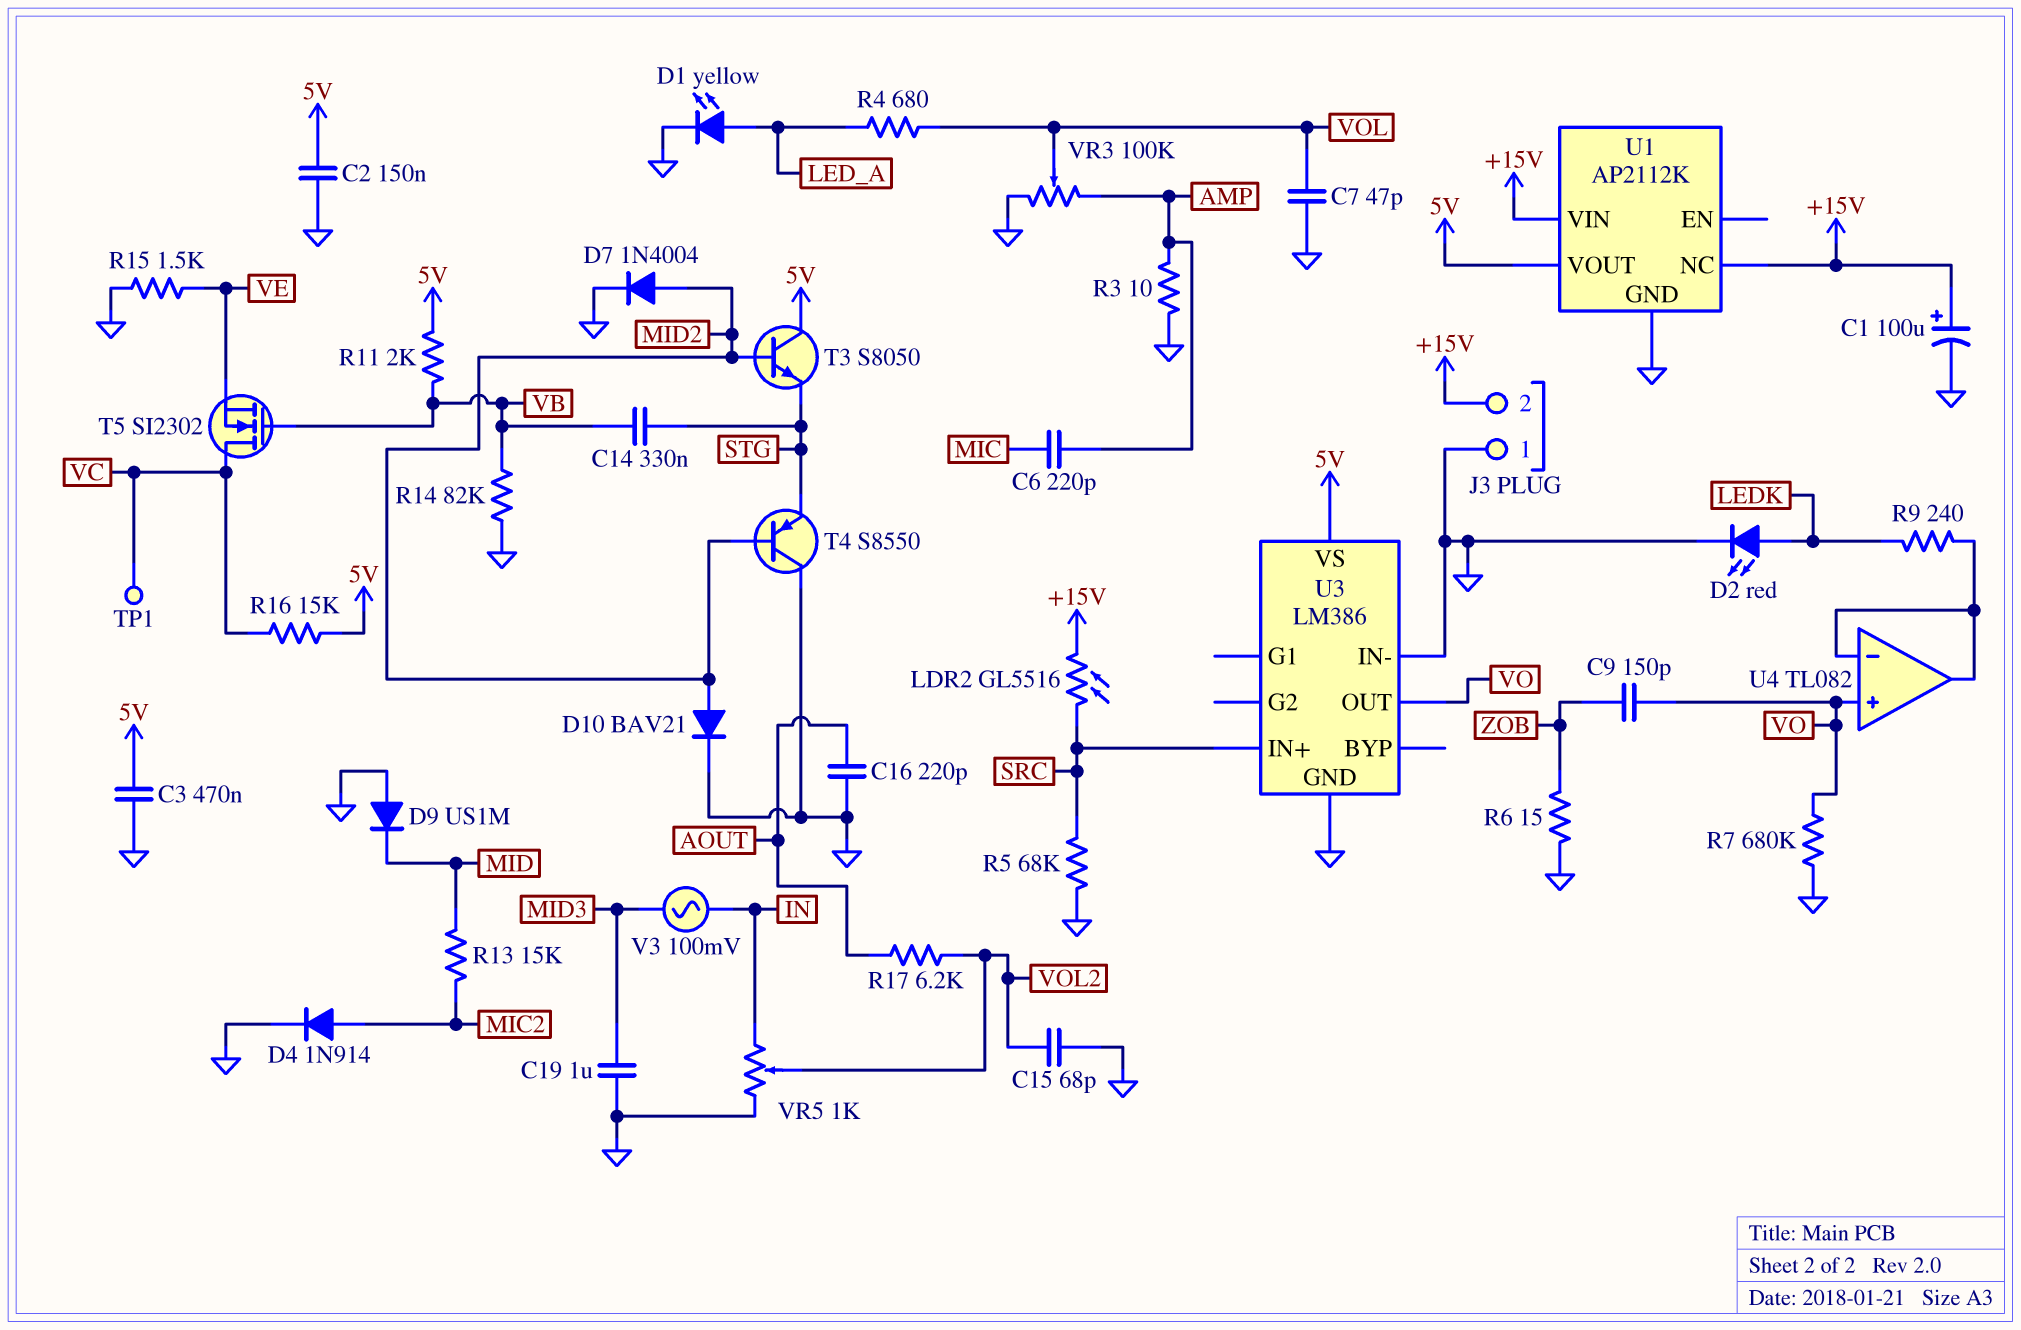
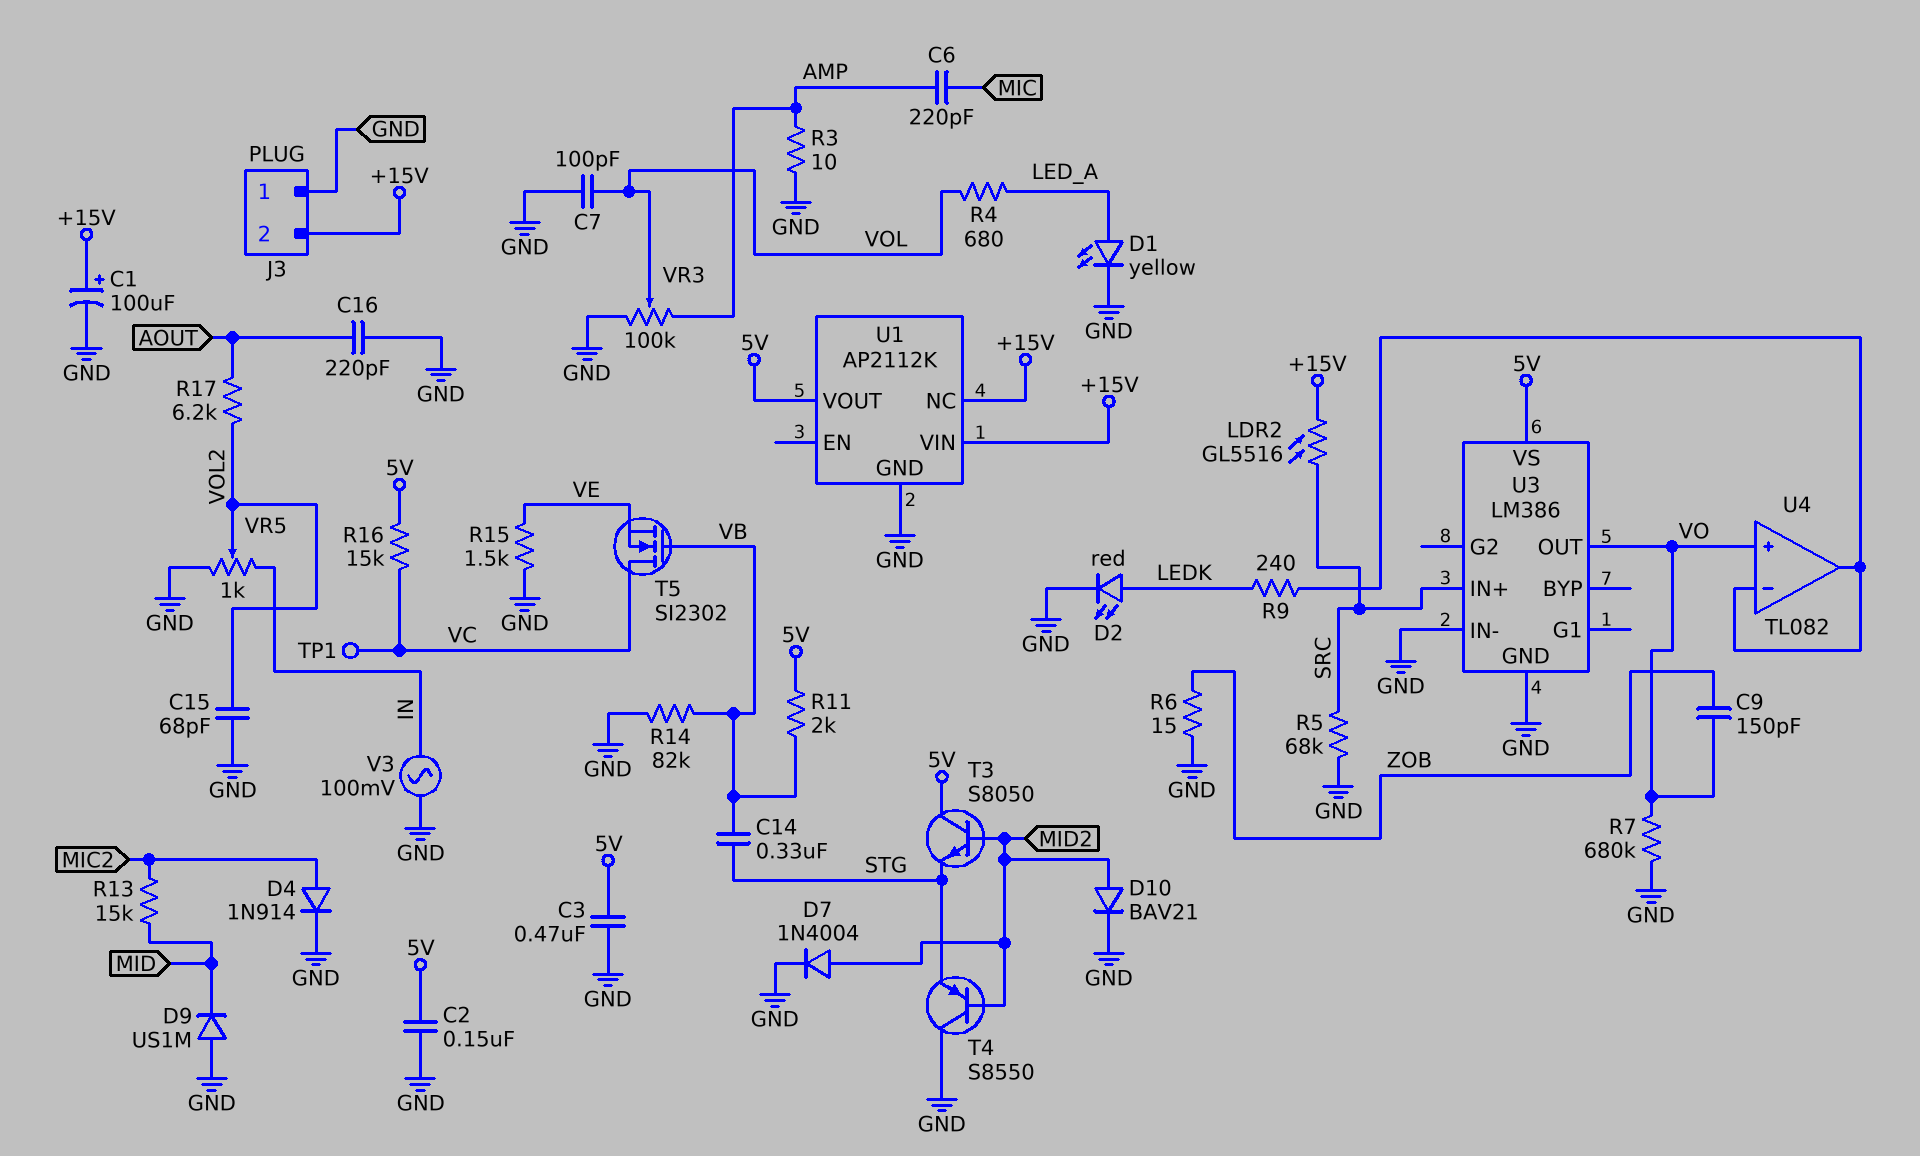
C7: 47pF (GND, VOL) -> 100pF (GND, VOL)
C19: 1uF (GND, MID3) -> none
V3: AC 100mV (IN, MID3) -> AC 100mV (GND, IN)

